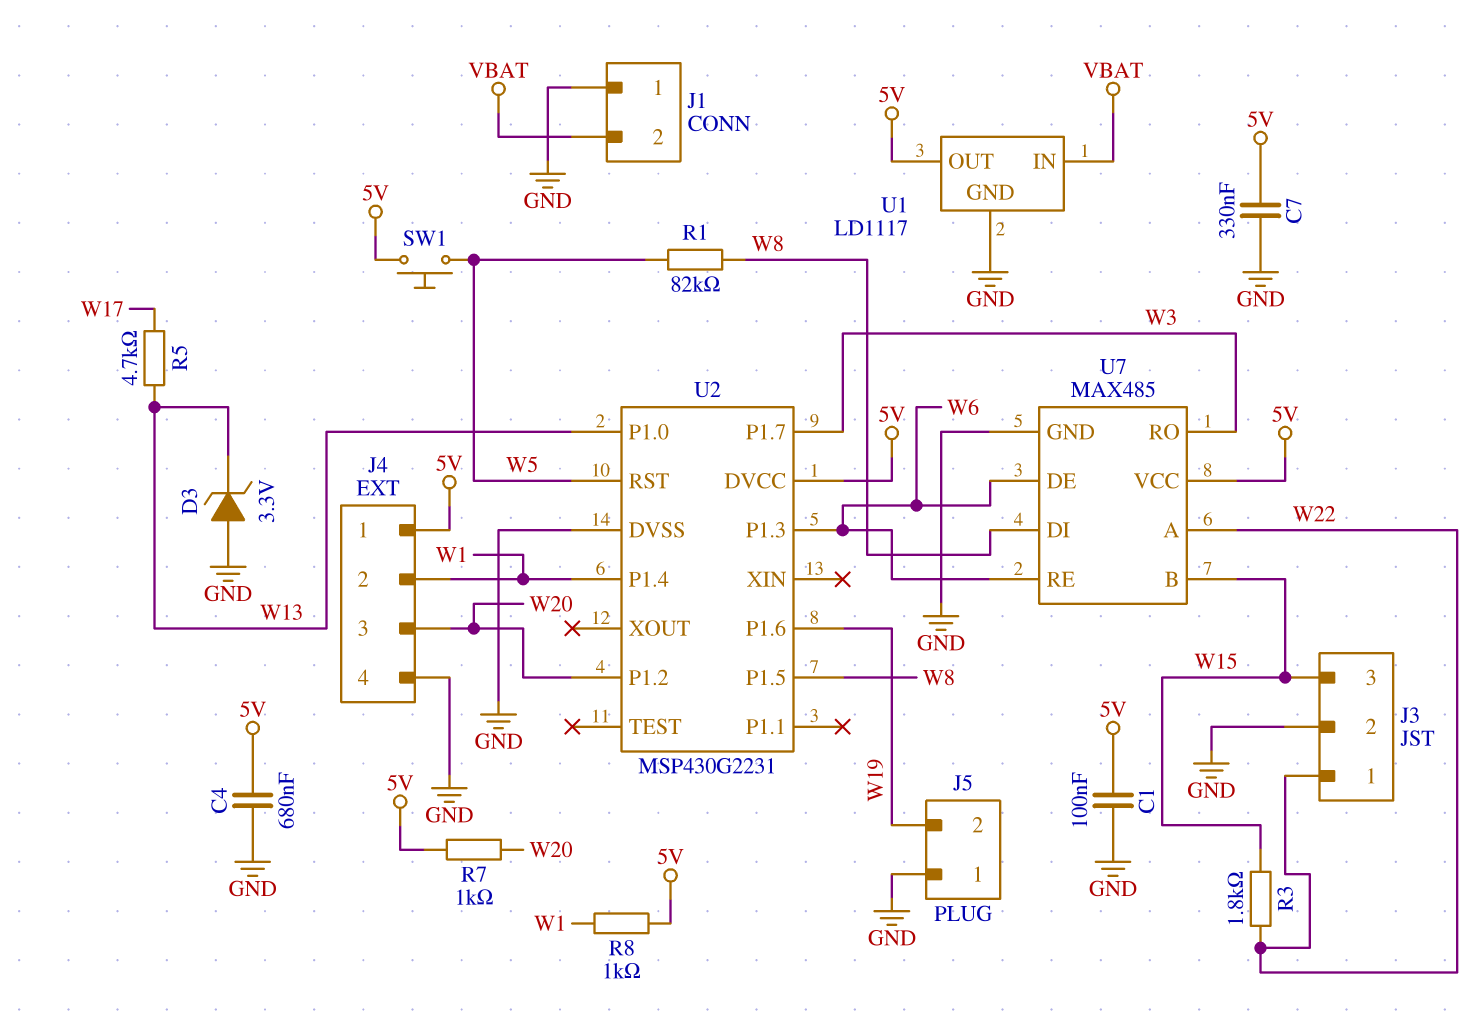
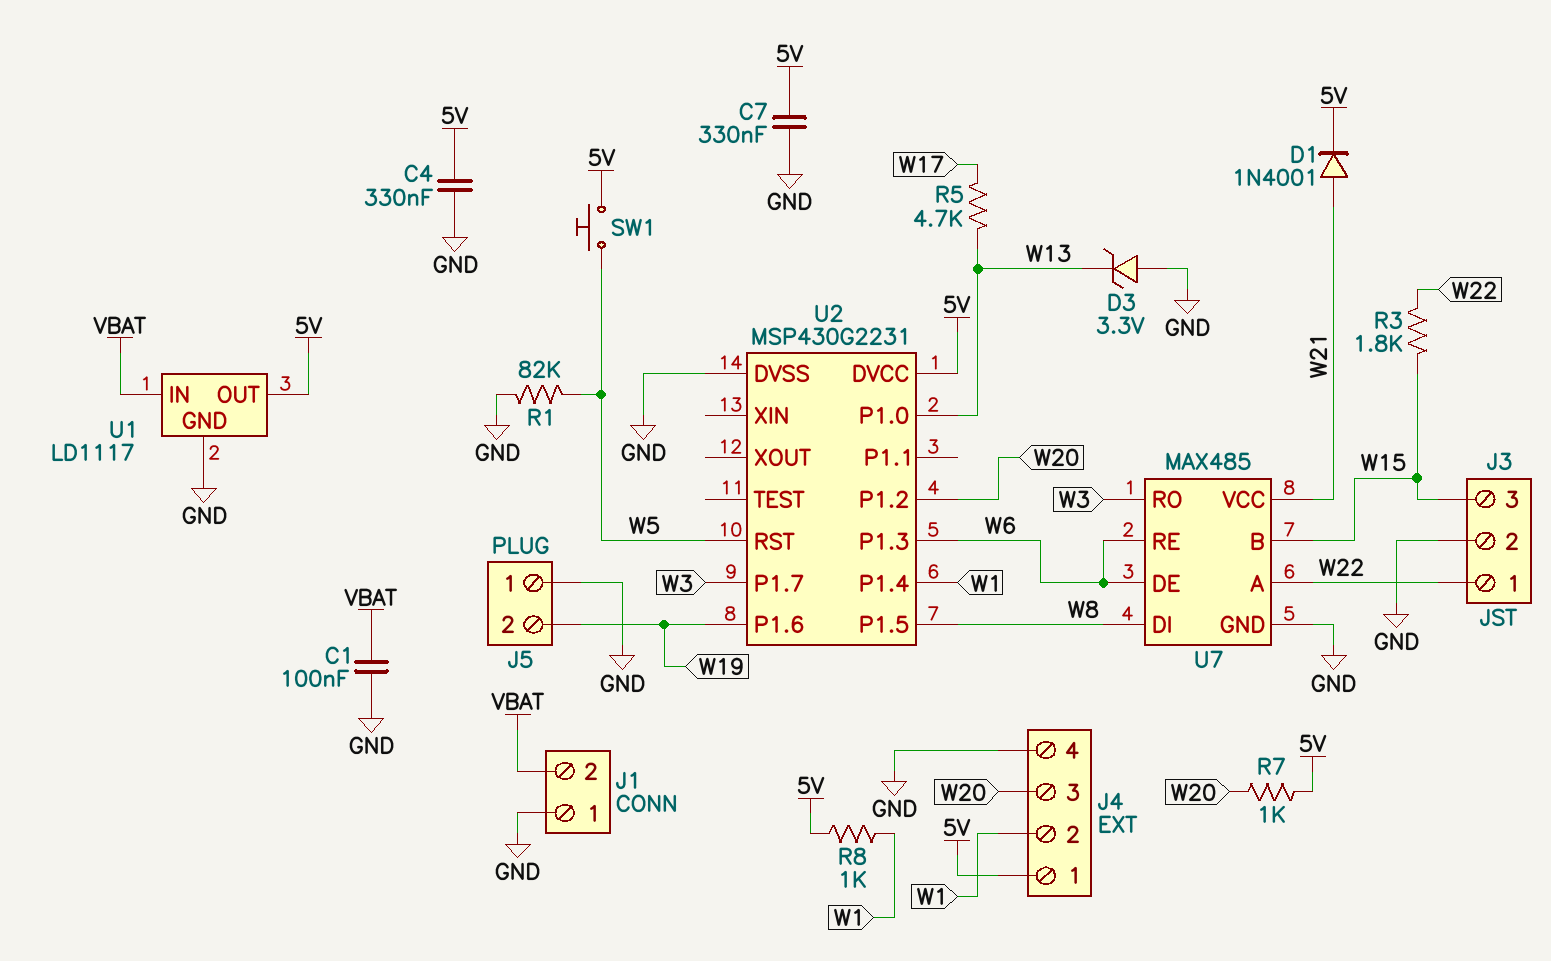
C1: 100nF (5V, GND) -> 100nF (GND, VBAT)
C4: 680nF (5V, GND) -> 330nF (5V, GND)
D1: none -> diode 1N4001 (A W21, K 5V)
R1: 82k (W5, W8) -> 82k (GND, W5)
U7 pin VCC: 5V -> W21

